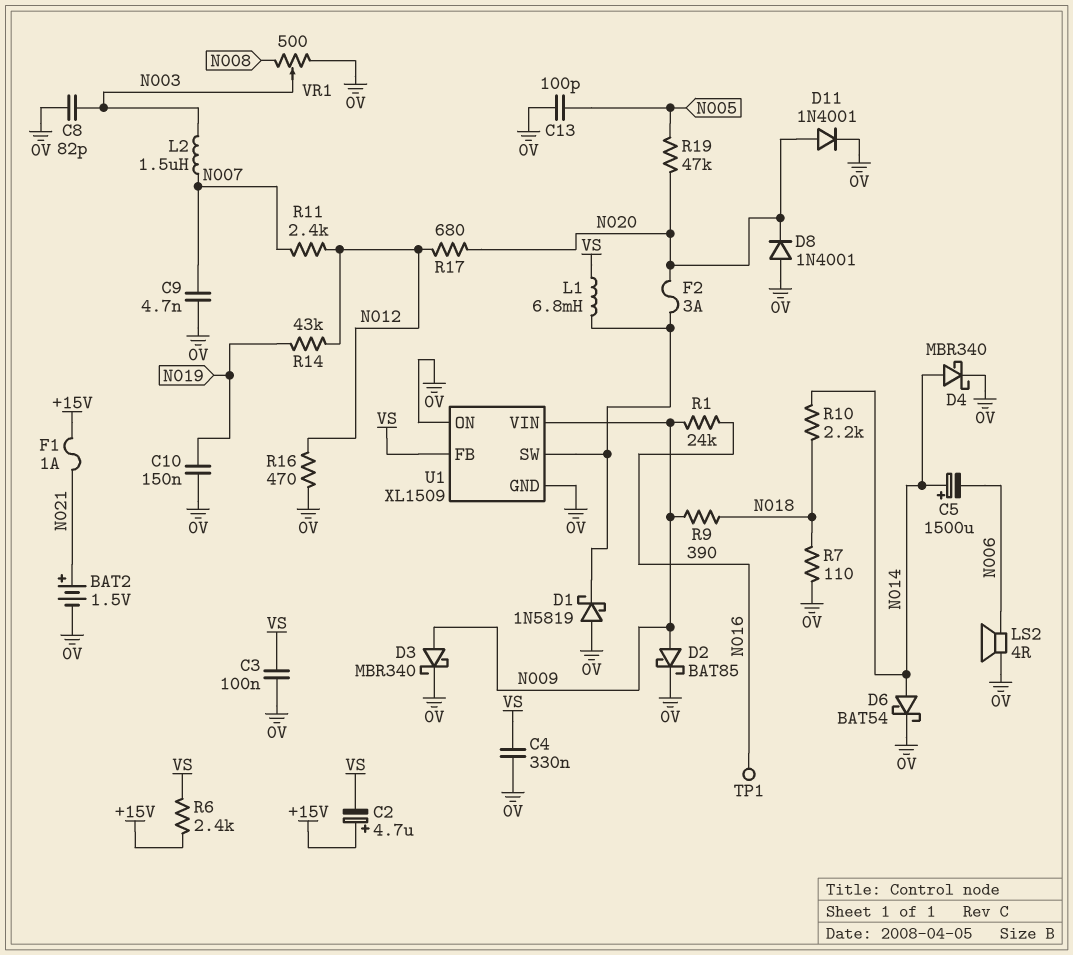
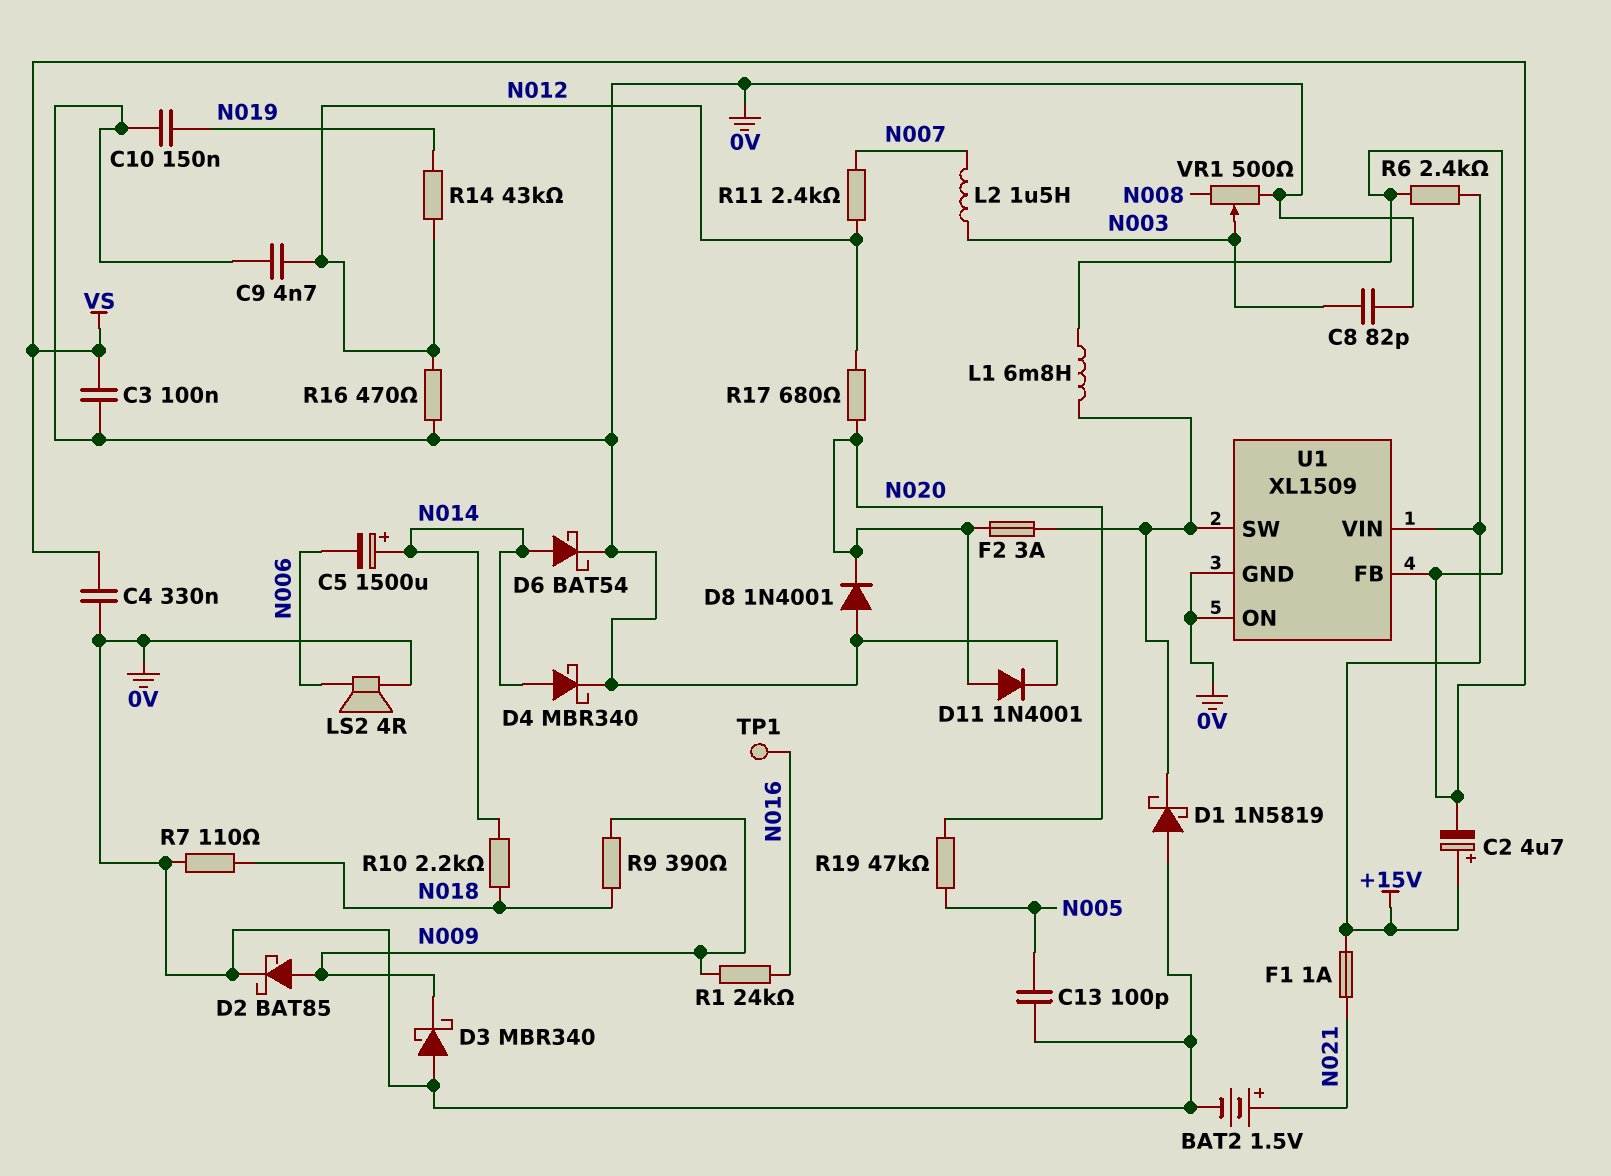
C9: 4.7nF (0V, N007) -> 4.7nF (0V, N012)
D3: schottky MBR340 (A N009, K 0V) -> schottky MBR340 (A 0V, K N009)
U1 pin VIN: N009 -> +15V

